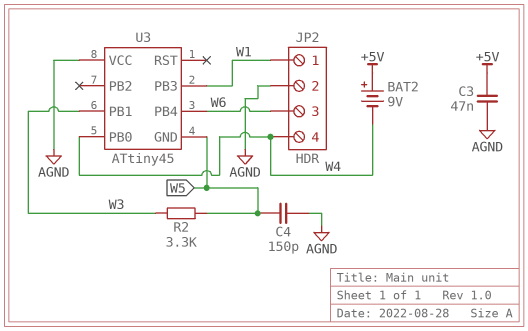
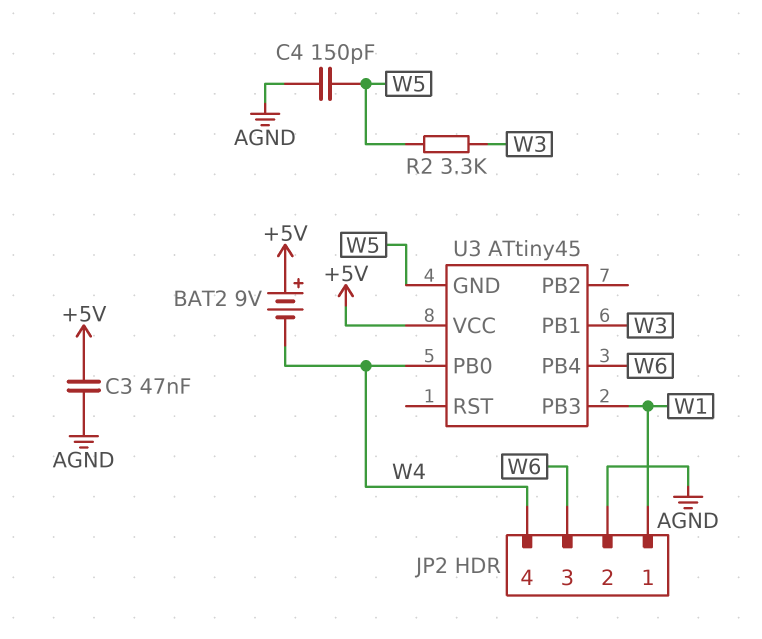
U3 pin VCC: AGND -> +5V

